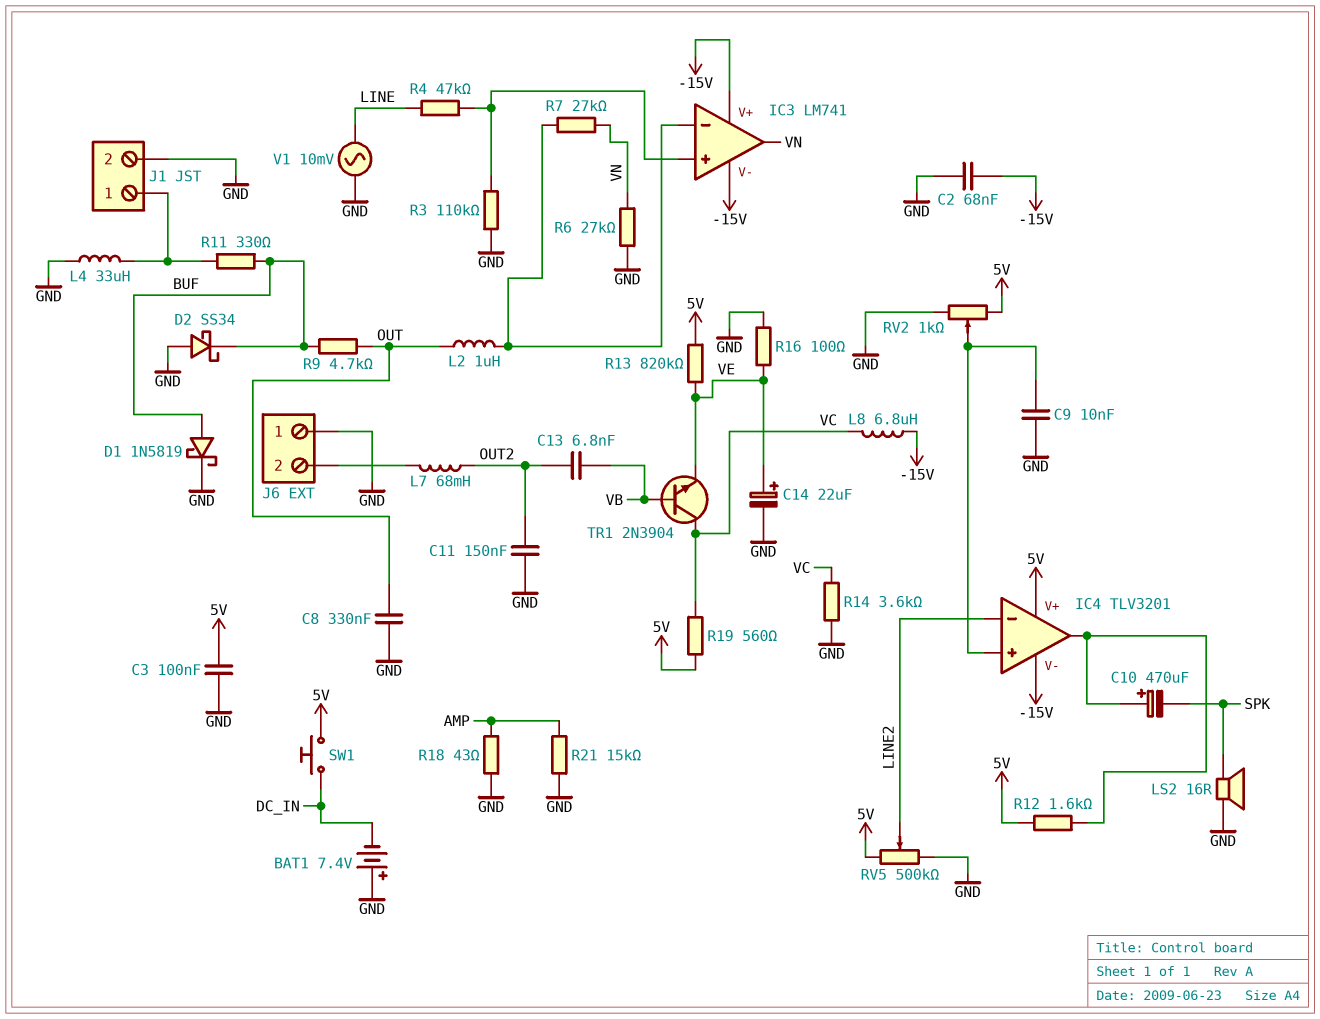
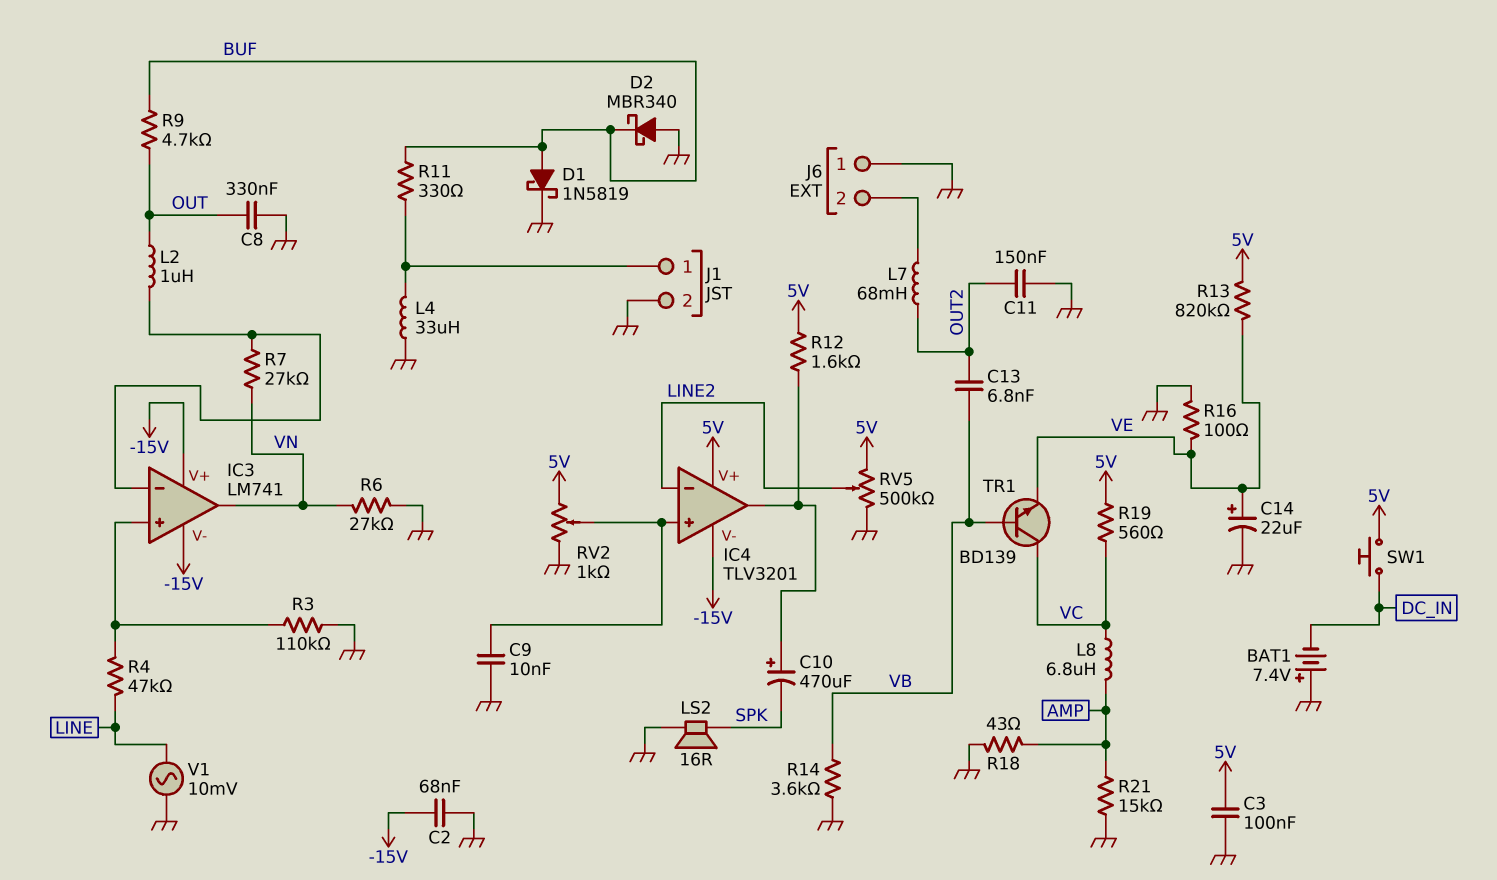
D2: schottky SS34 (A GND, K BUF) -> schottky MBR340 (A GND, K BUF)
L8: 6.8uH (-15V, VC) -> 6.8uH (AMP, VC)
R14: 3.6k (GND, VC) -> 3.6k (GND, VB)
TR1: NPN 2N3904 (B VB, C VC, E VE) -> NPN BD139 (B VB, C VC, E VE)

